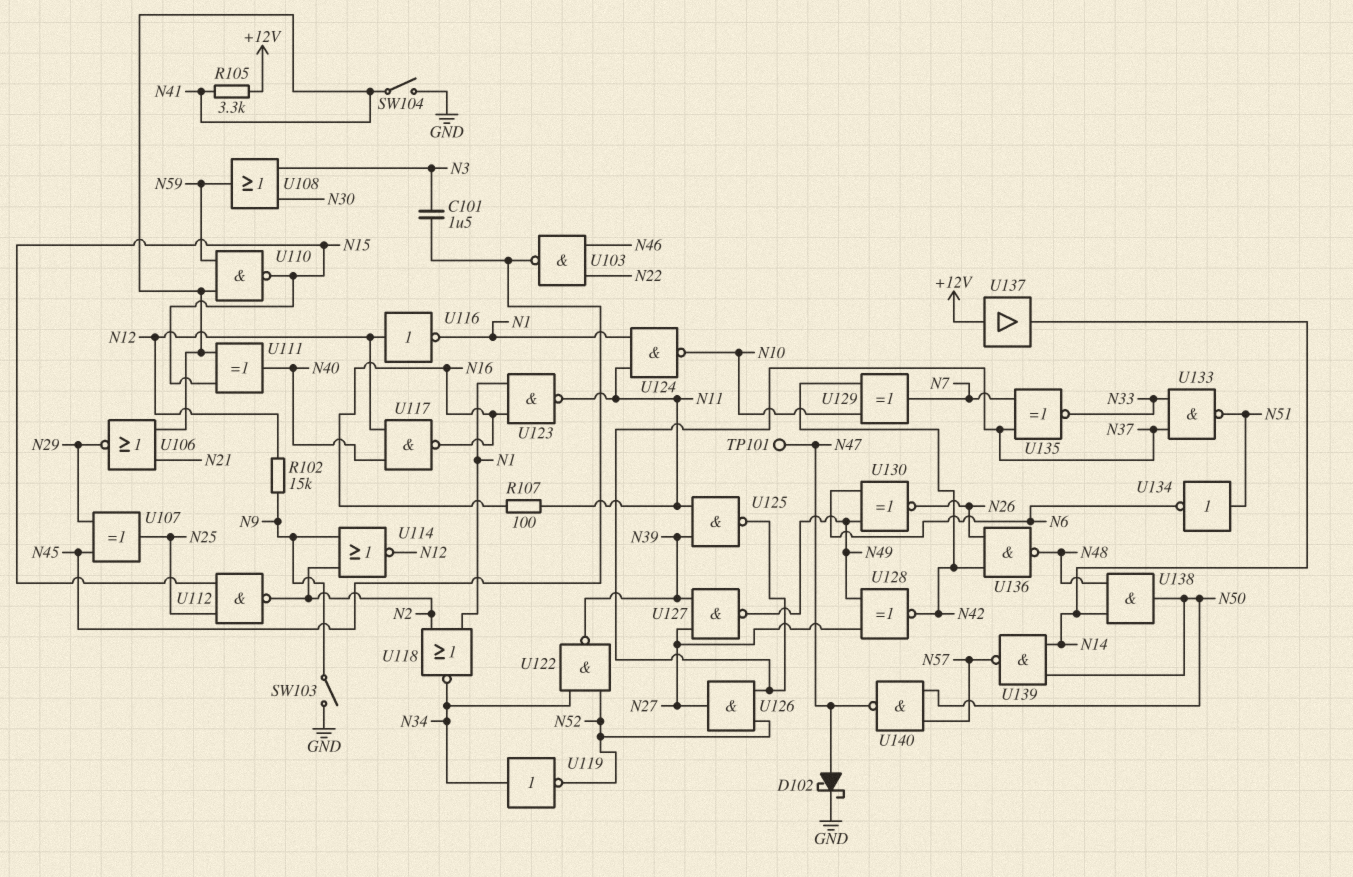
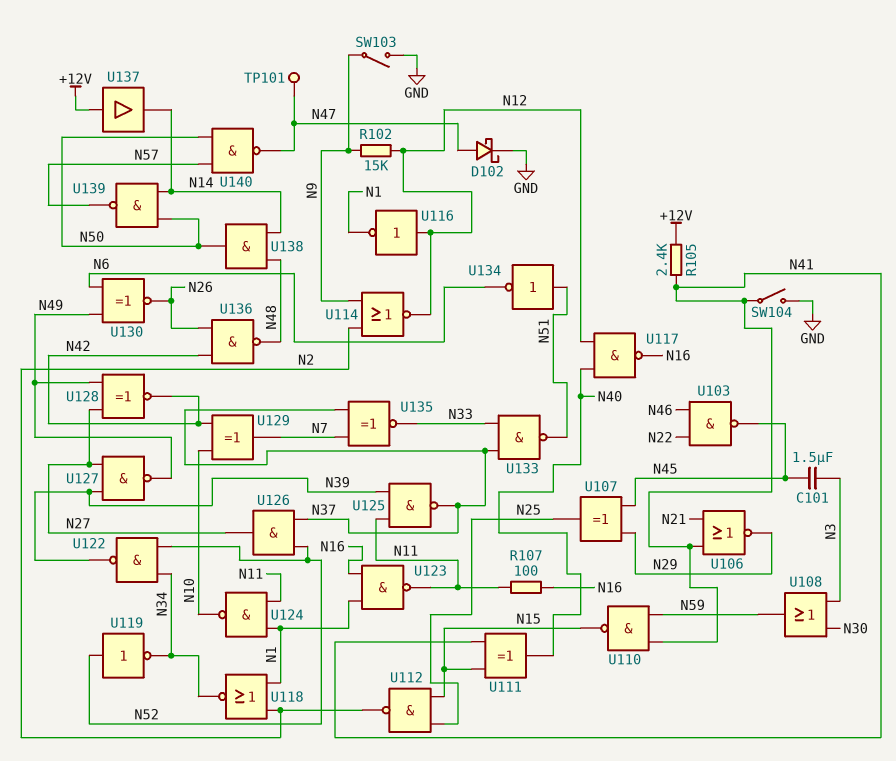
R105: 3.3k (+12V, N41) -> 2.4k (+12V, N41)
U119: NOT (in N34, out N52) -> NOT (in N52, out N34)

